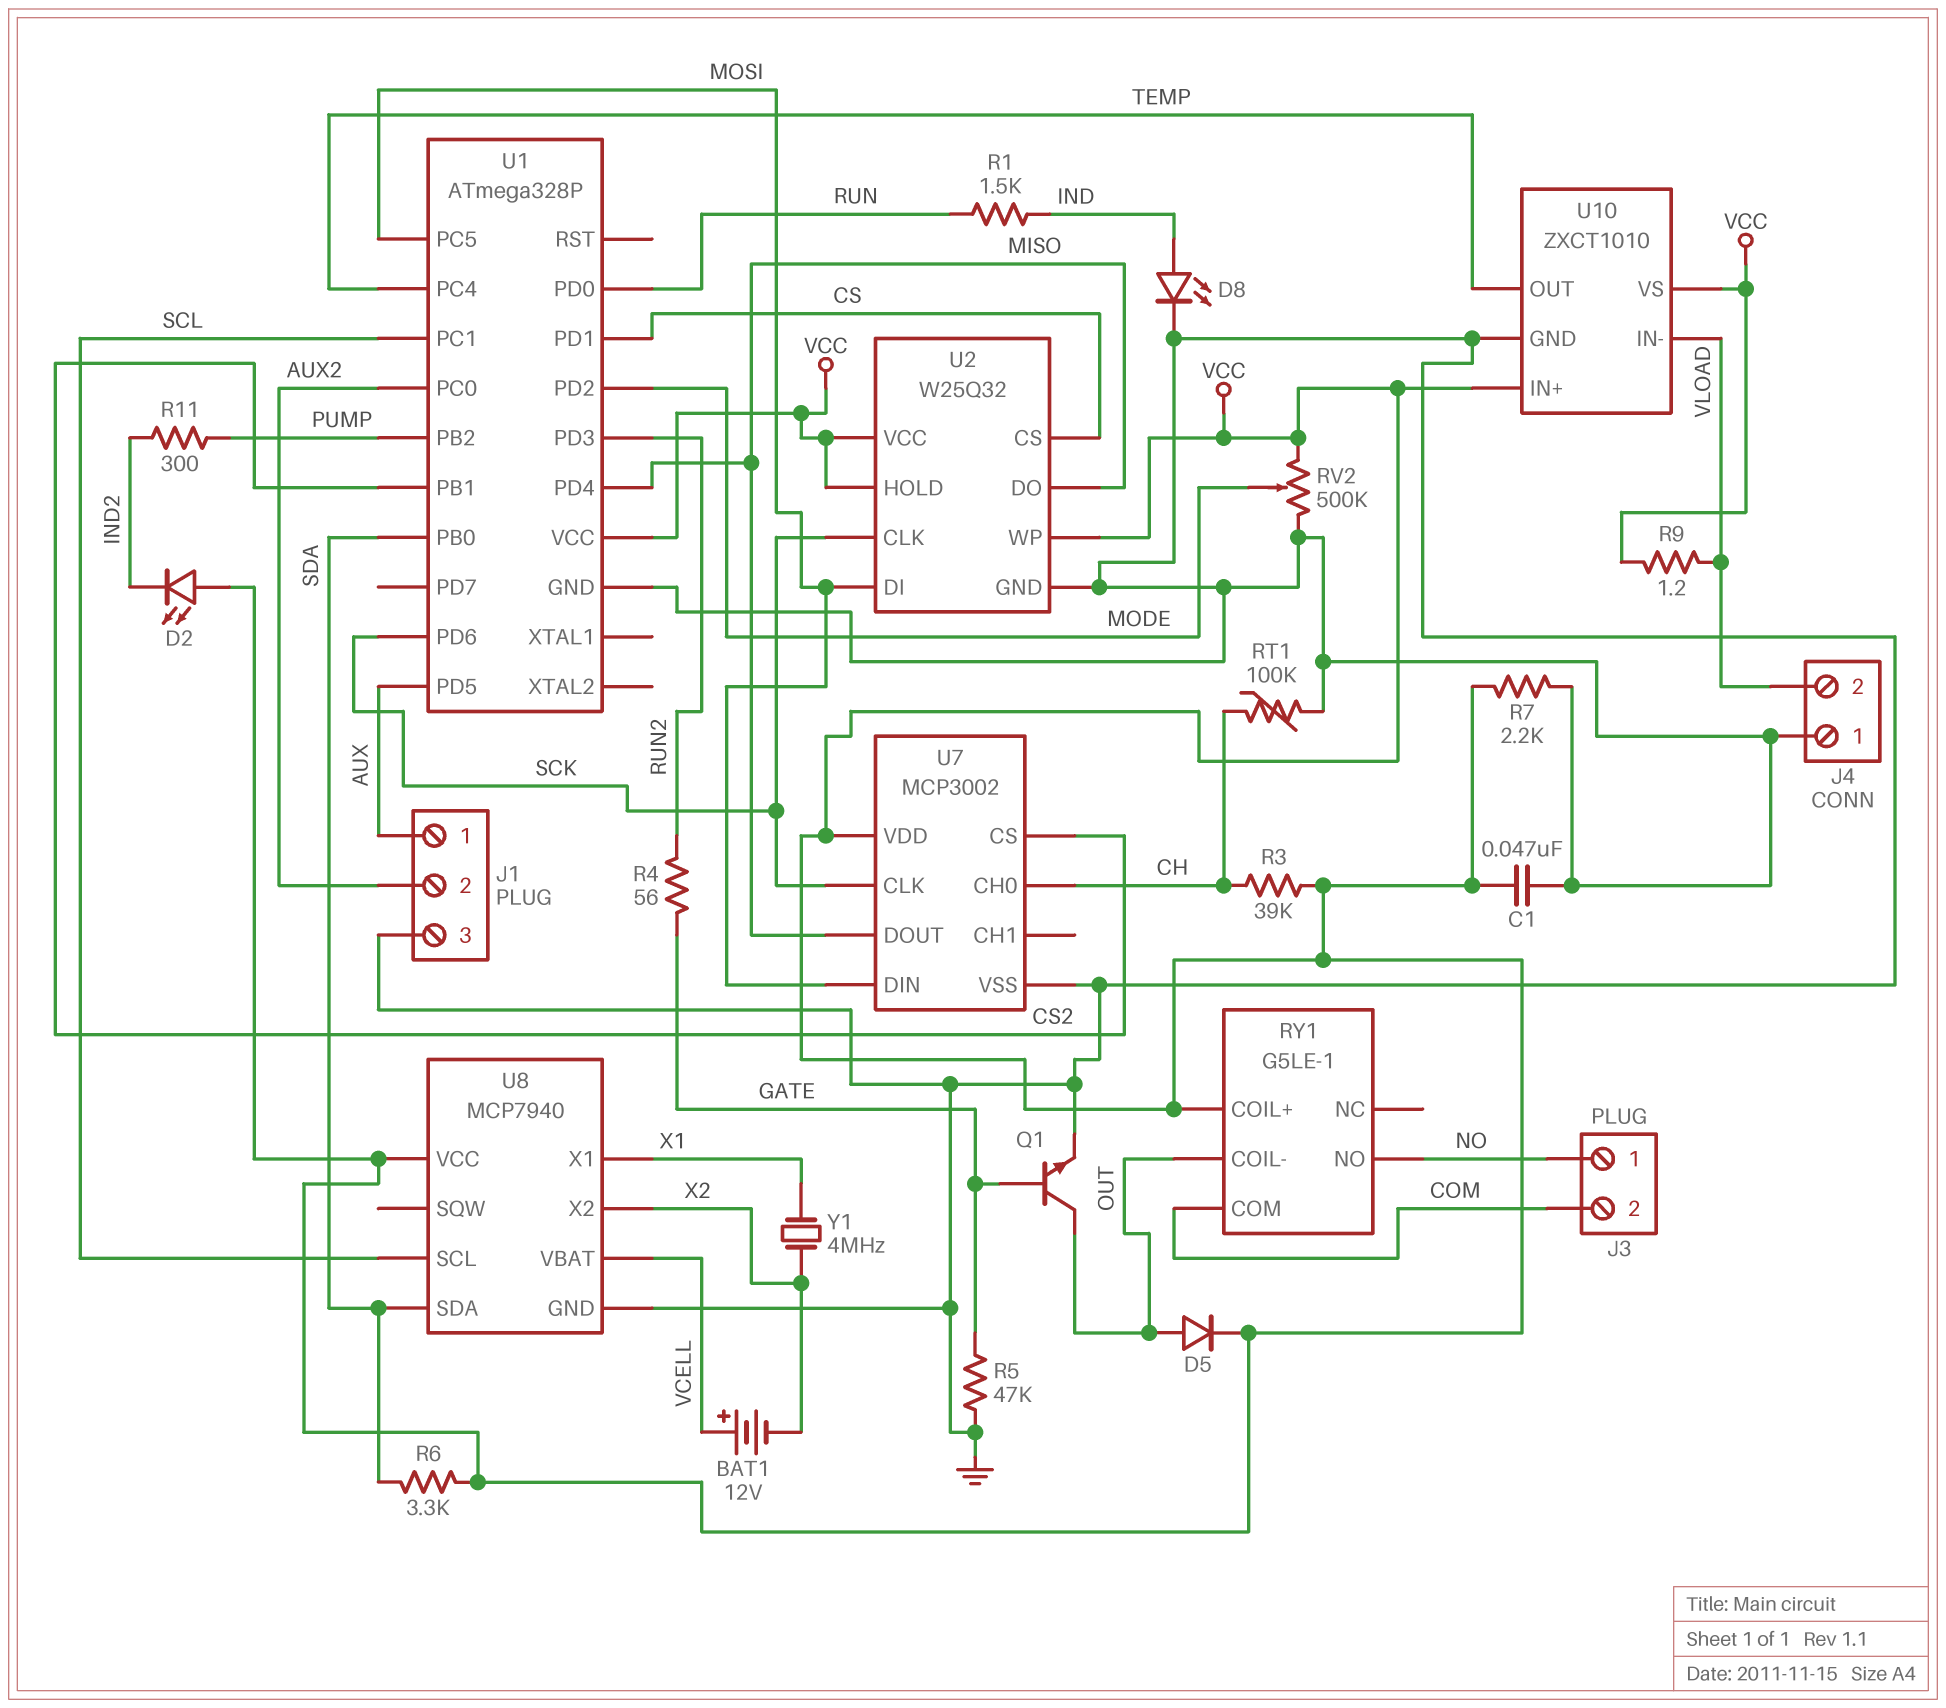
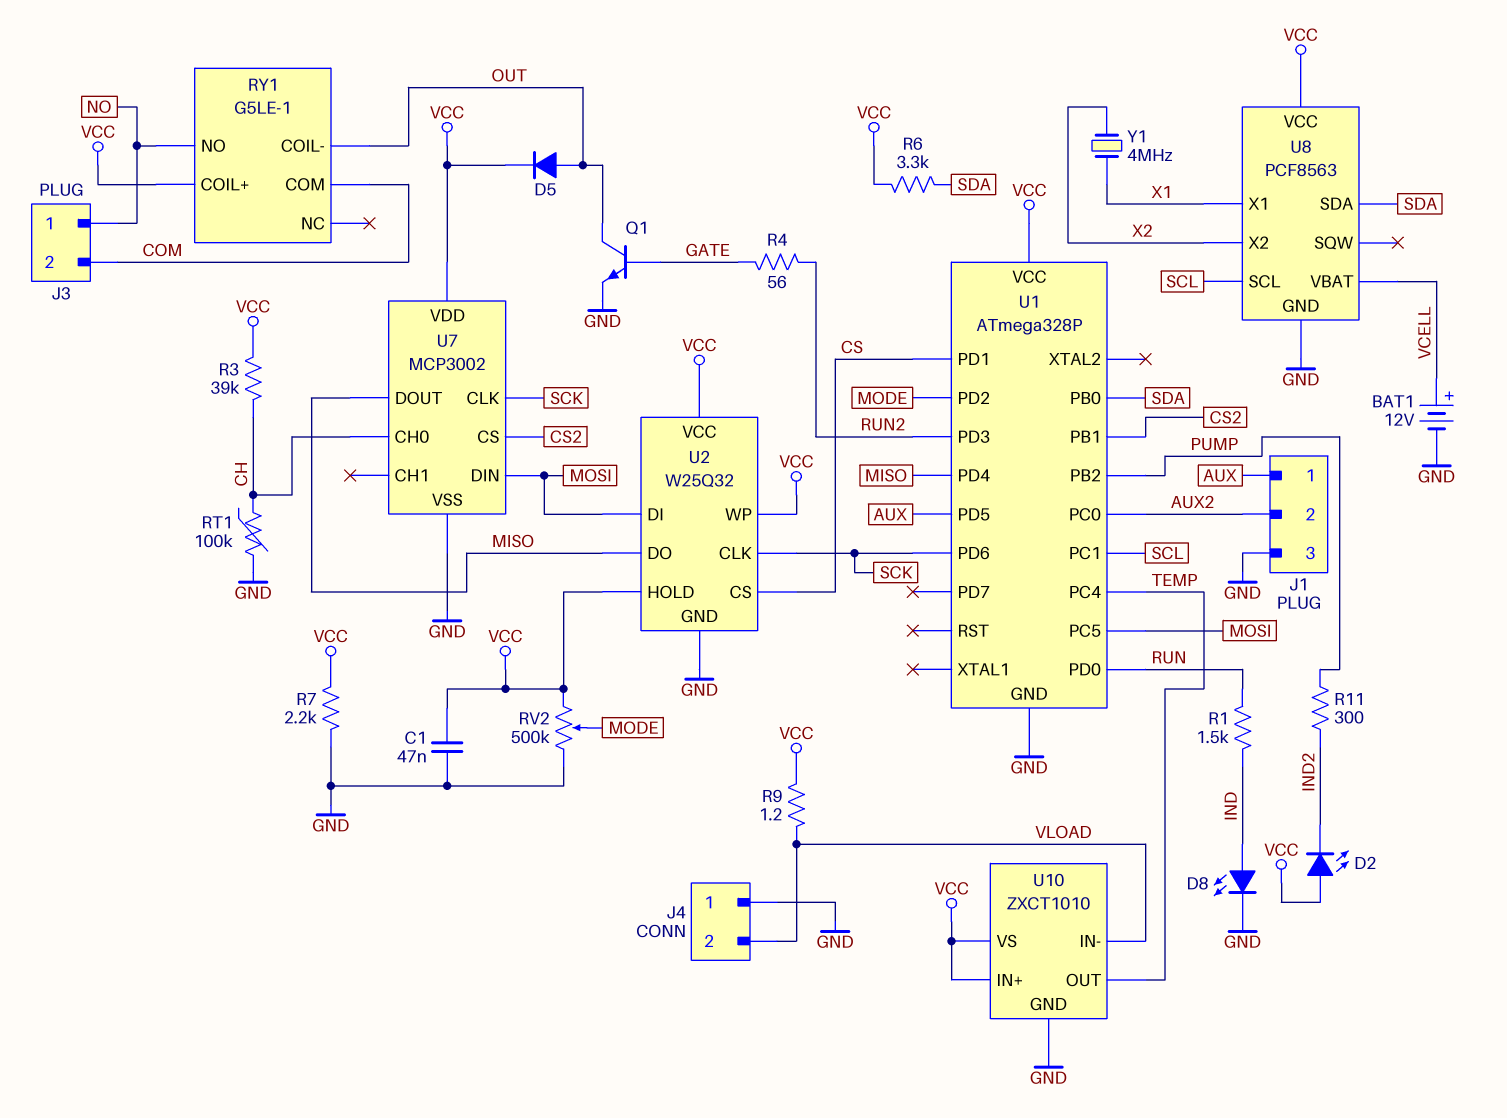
BAT1: 12V (plus VCELL, minus X2) -> 12V (plus VCELL, minus GND)
R5: 47k (GATE, GND) -> none
U8: MCP7940 -> PCF8563

